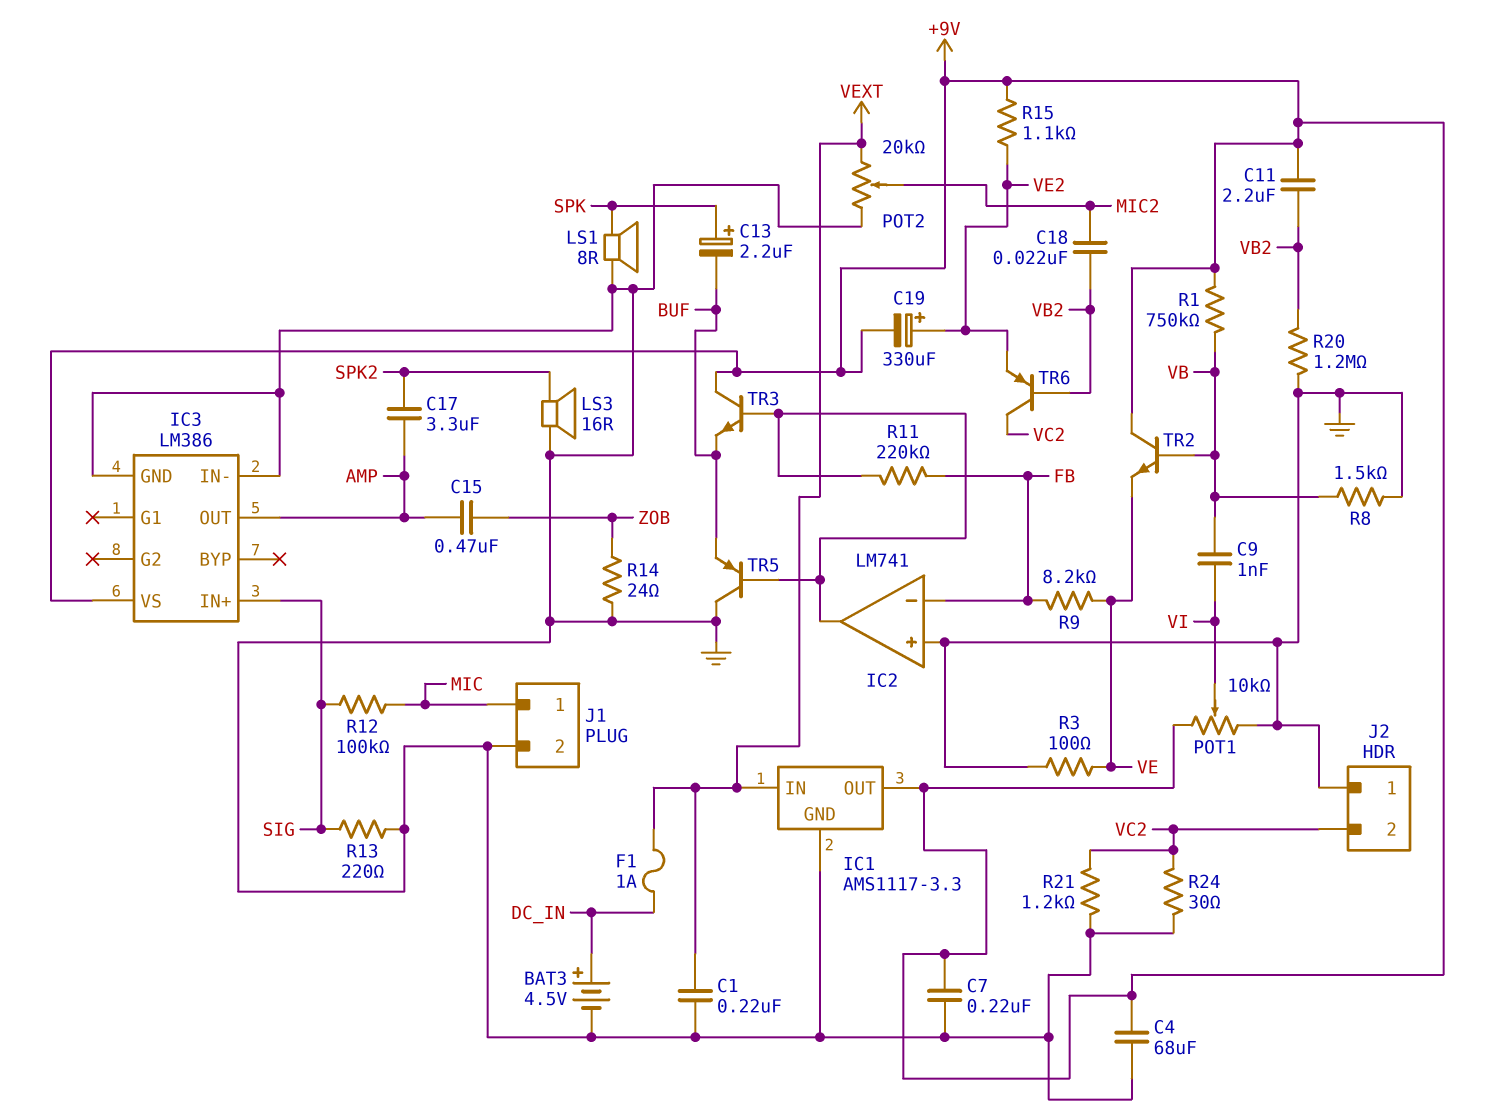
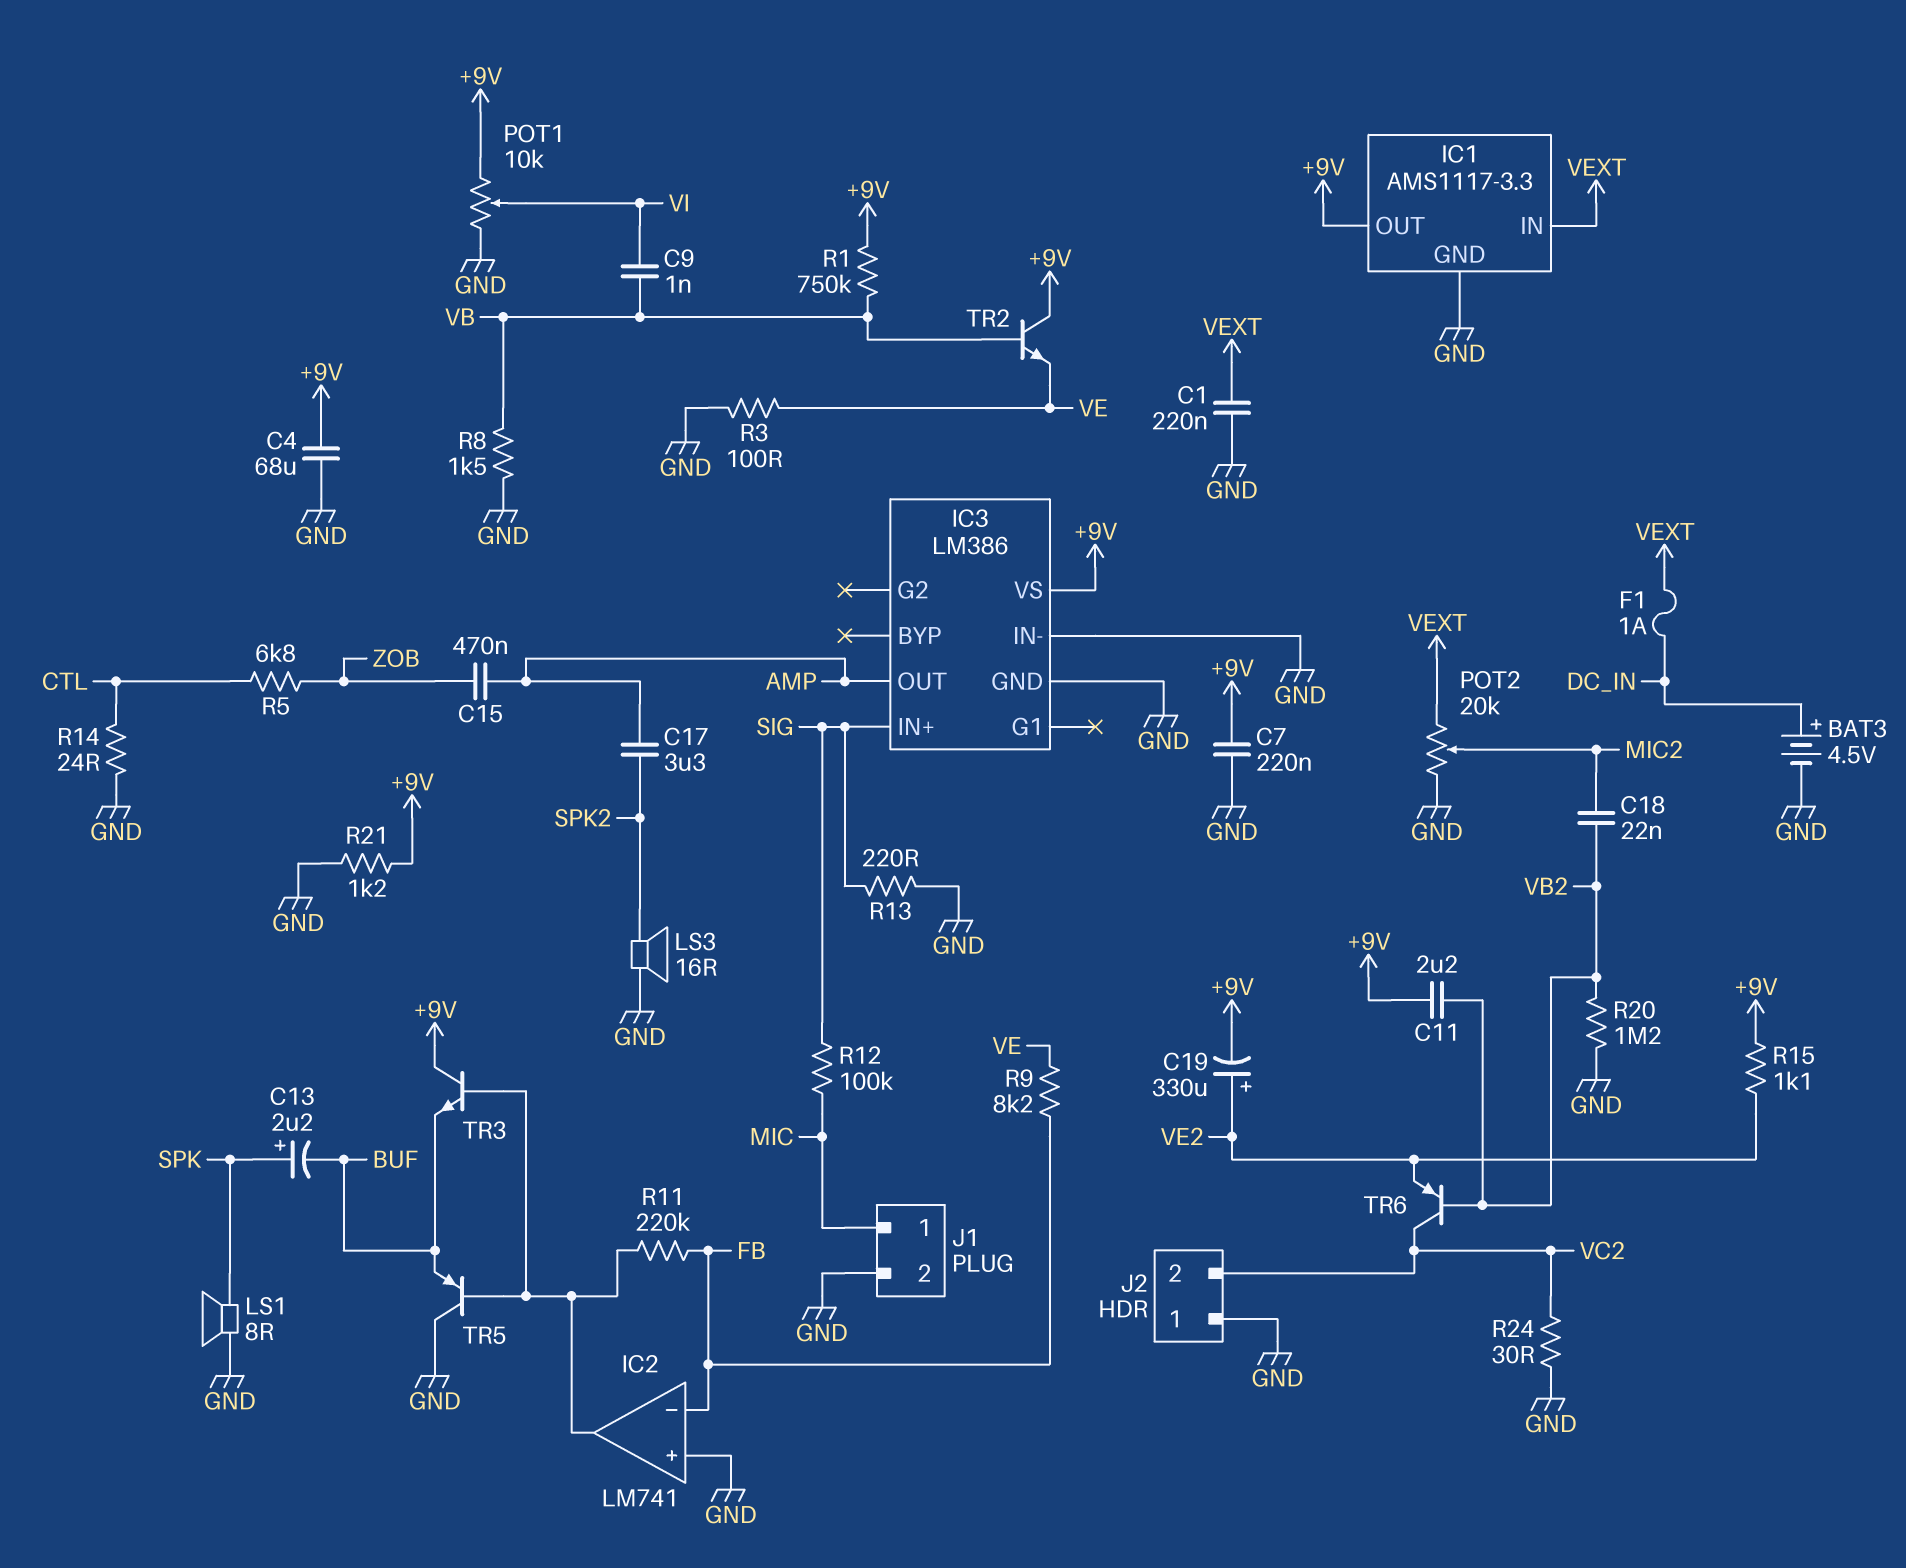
R5: none -> 6.8k (CTL, ZOB)
R14: 24 (GND, ZOB) -> 24 (CTL, GND)
R21: 1.2k (GND, VC2) -> 1.2k (+9V, GND)

